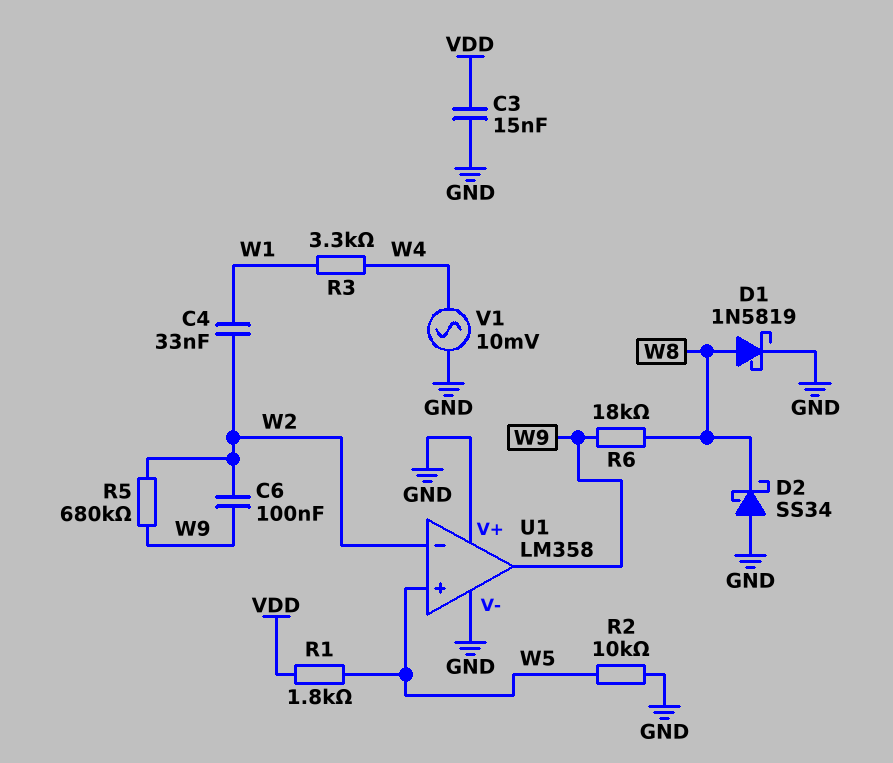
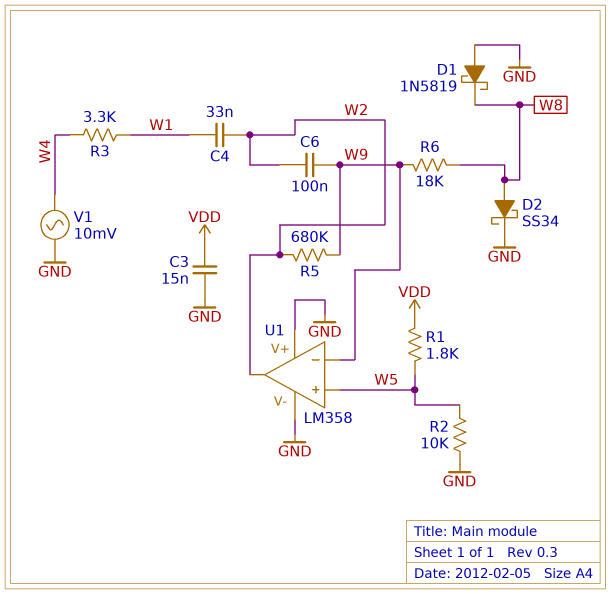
D1: schottky 1N5819 (A W8, K GND) -> schottky 1N5819 (A GND, K W8)
D2: schottky SS34 (A GND, K W8) -> schottky SS34 (A W8, K GND)
U1 pin in-: W2 -> W9
U1 pin out: W9 -> W2

